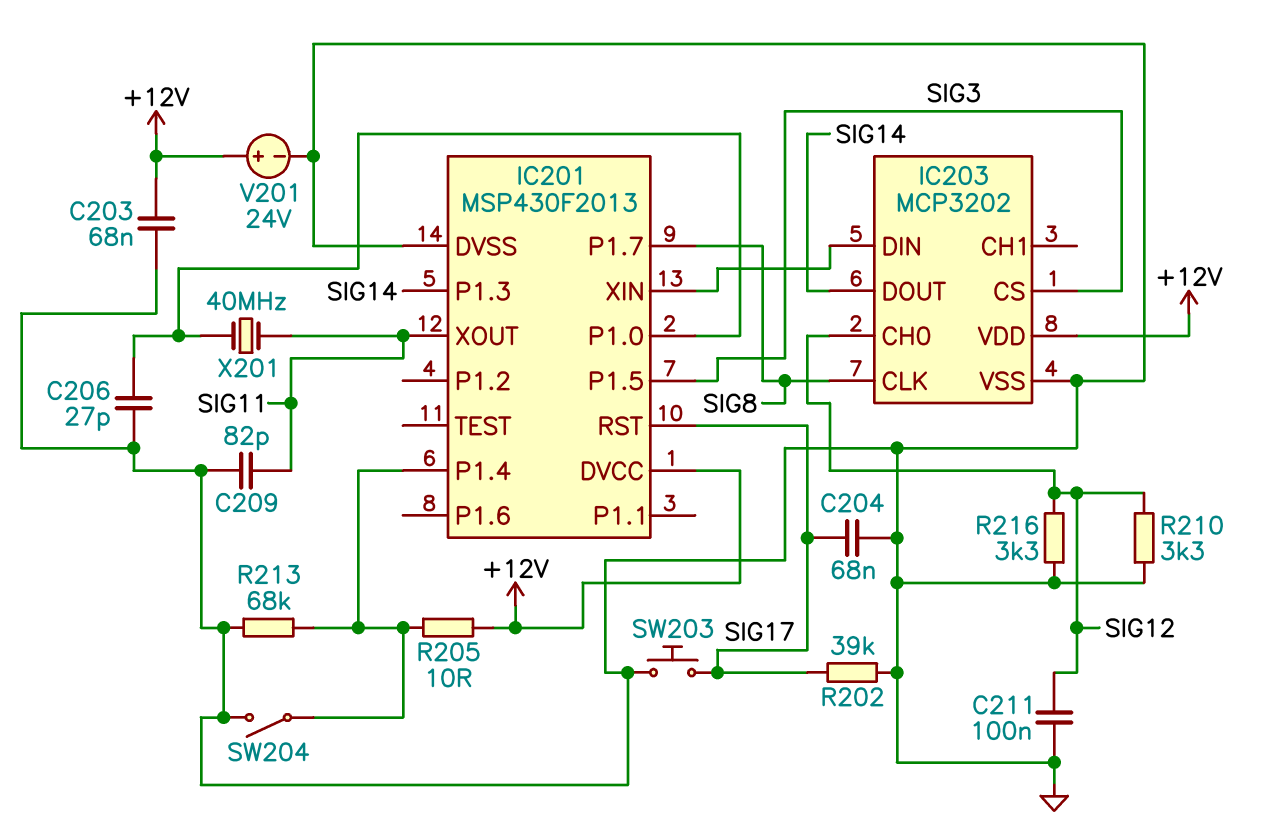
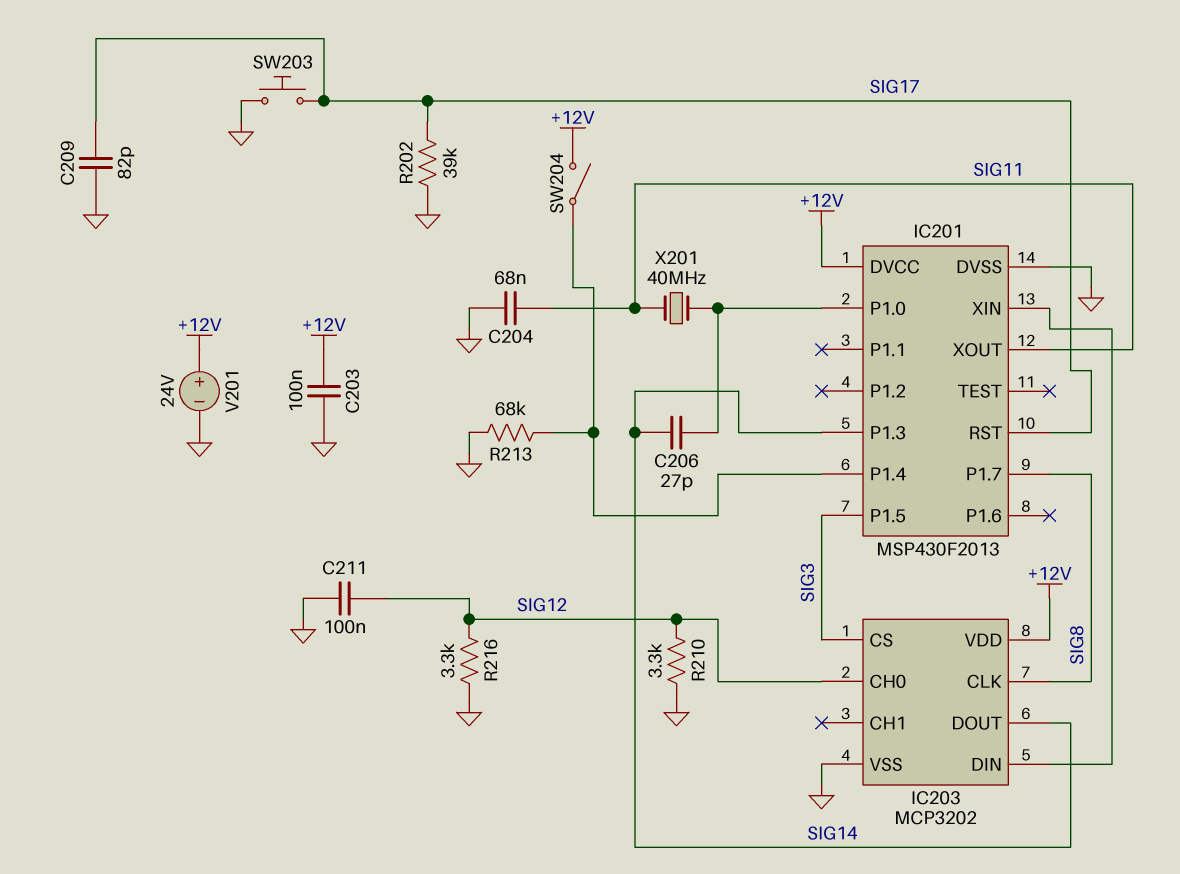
C203: 68nF (+12V, GND) -> 100nF (+12V, GND)
C204: 68nF (GND, SIG17) -> 68nF (GND, SIG11)
C206: 27pF (GND, IC201/P1.0) -> 27pF (IC201/P1.0, SIG14)
C209: 82pF (GND, SIG11) -> 82pF (GND, SIG17)
R205: 10 (+12V, IC201/P1.4) -> none
SW204: switch (GND, IC201/P1.4) -> switch (+12V, IC201/P1.4)

